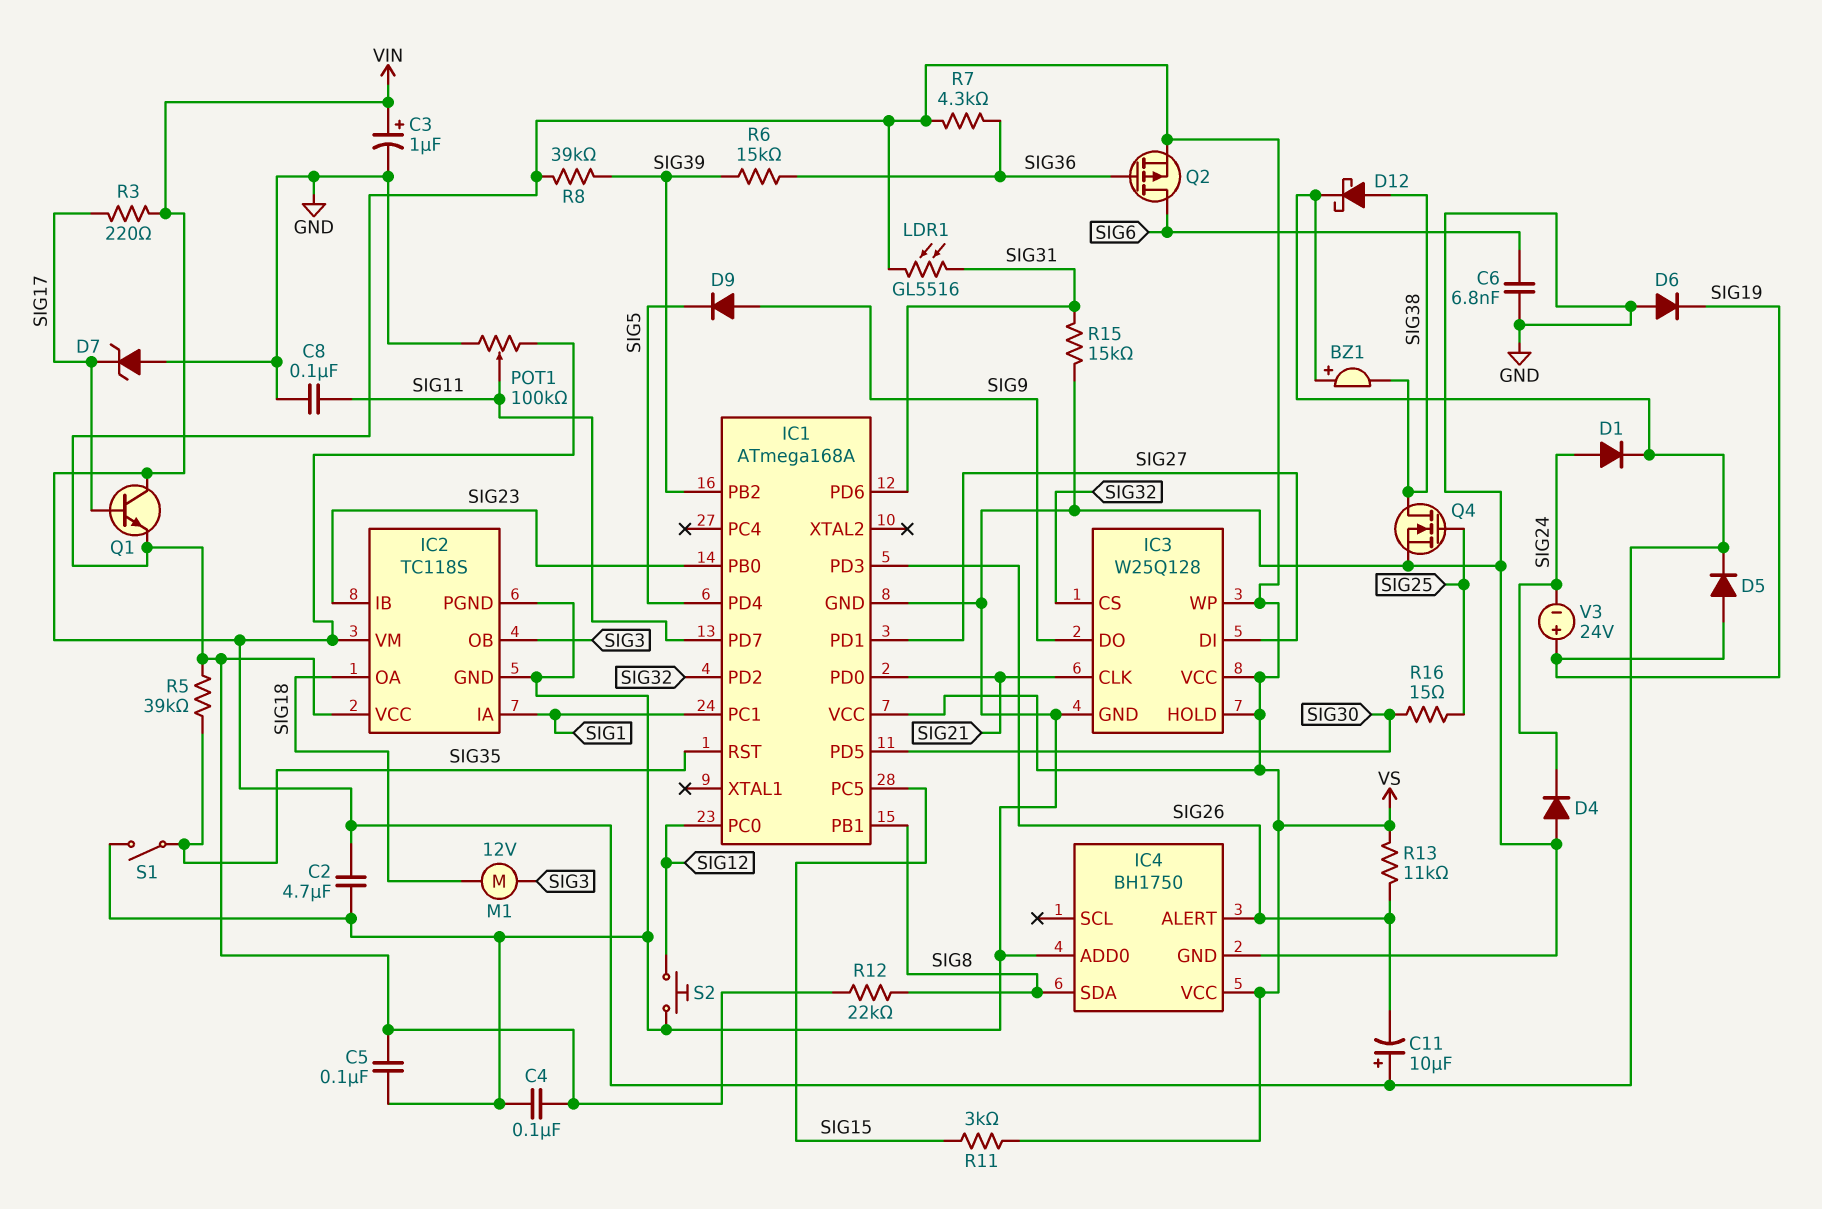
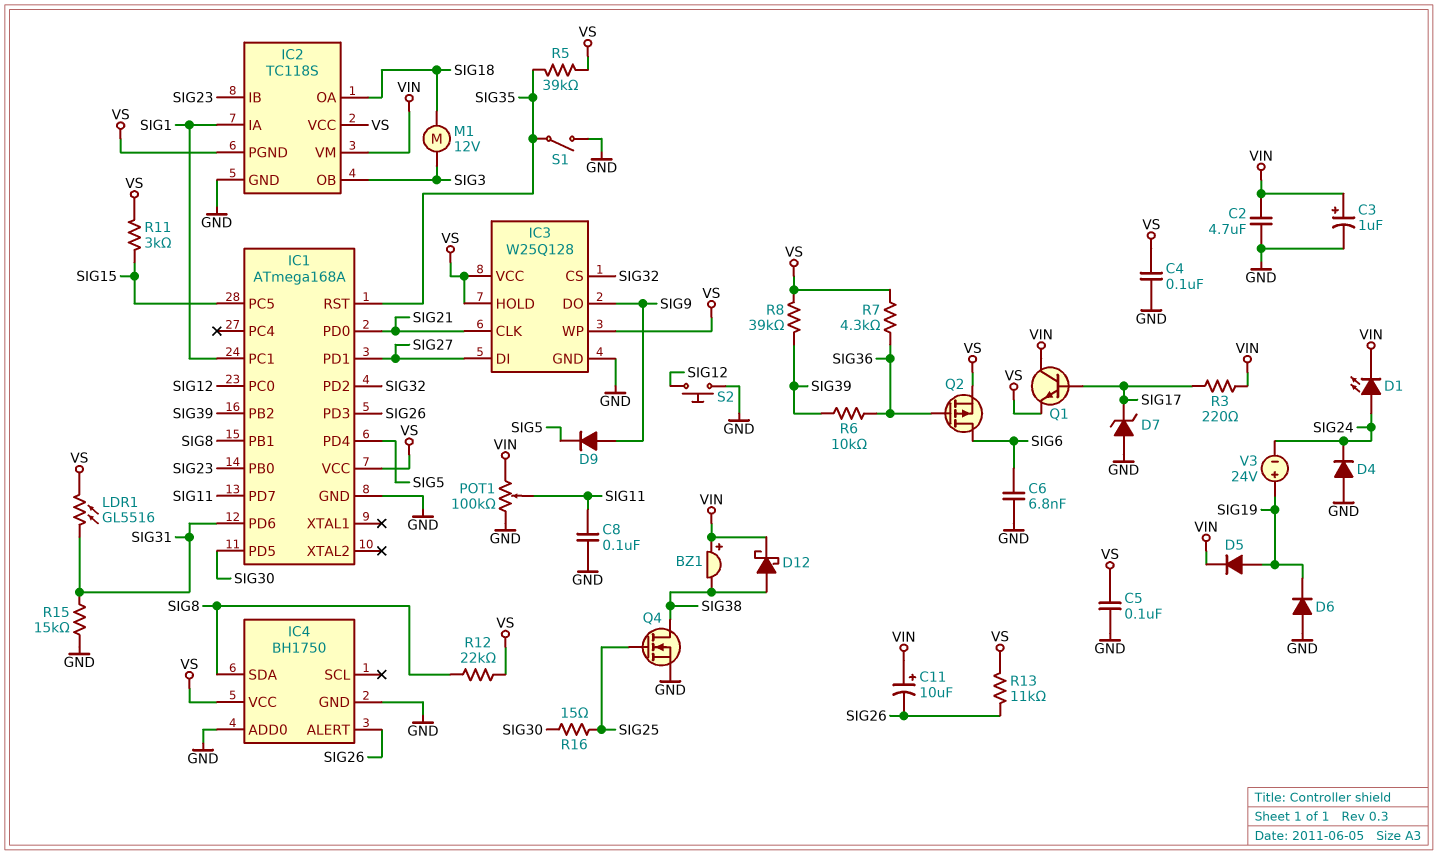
D1: diode (A SIG24, K VIN) -> LED (A SIG24, K VIN)
IC2 pin PGND: GND -> VS
R6: 15k (SIG36, SIG39) -> 10k (SIG36, SIG39)

